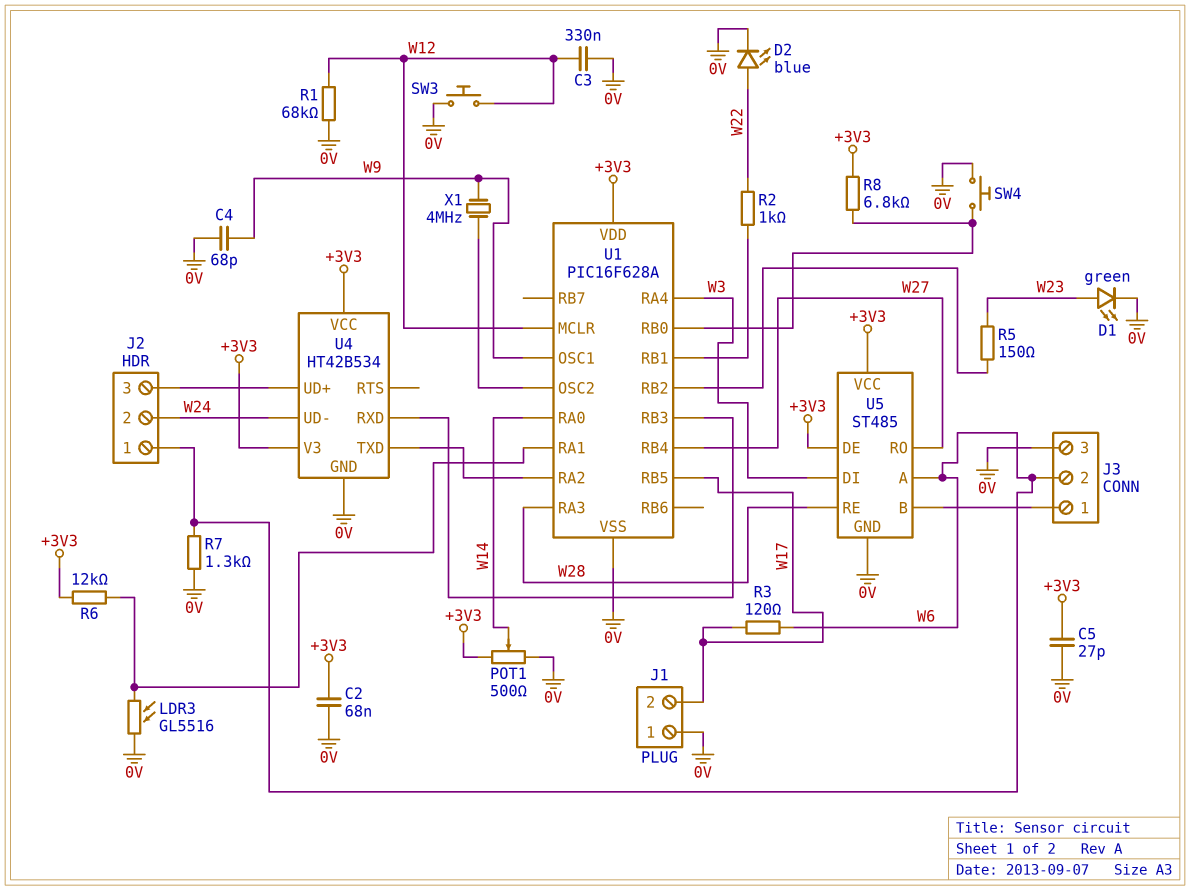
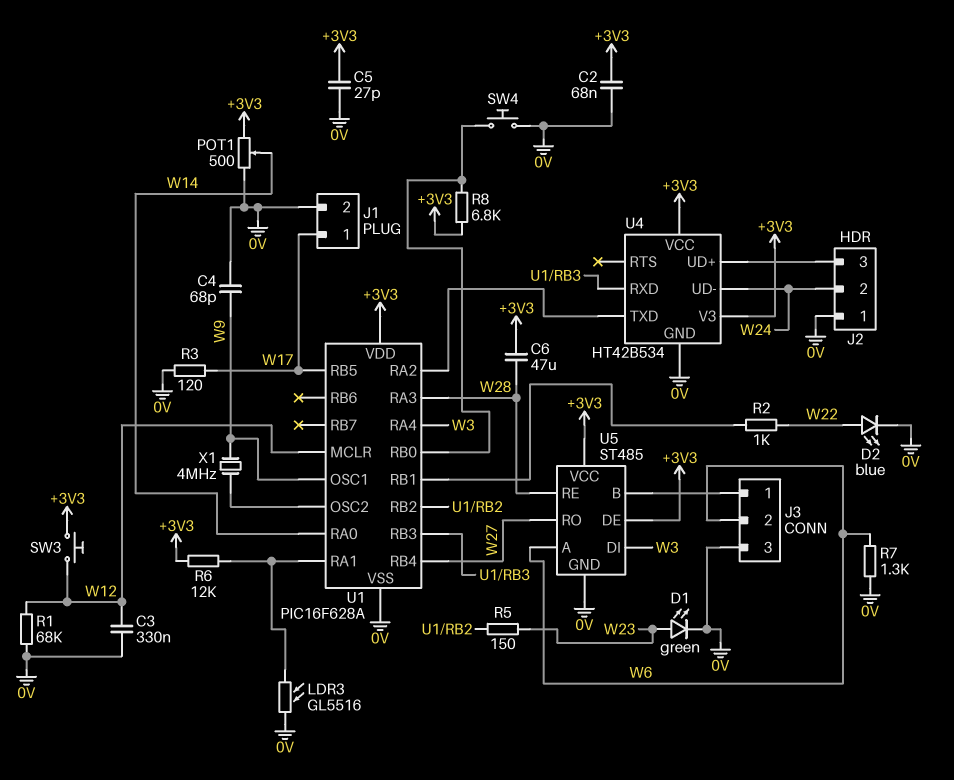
C6: none -> 47uF (+3V3, W28)
J1 pin 1: 0V -> W17
J1 pin 2: W17 -> 0V
J2 pin 1: W6 -> 0V
R3: 120 (W6, W17) -> 120 (0V, W17)
SW3: button (0V, W12) -> button (+3V3, W12)

